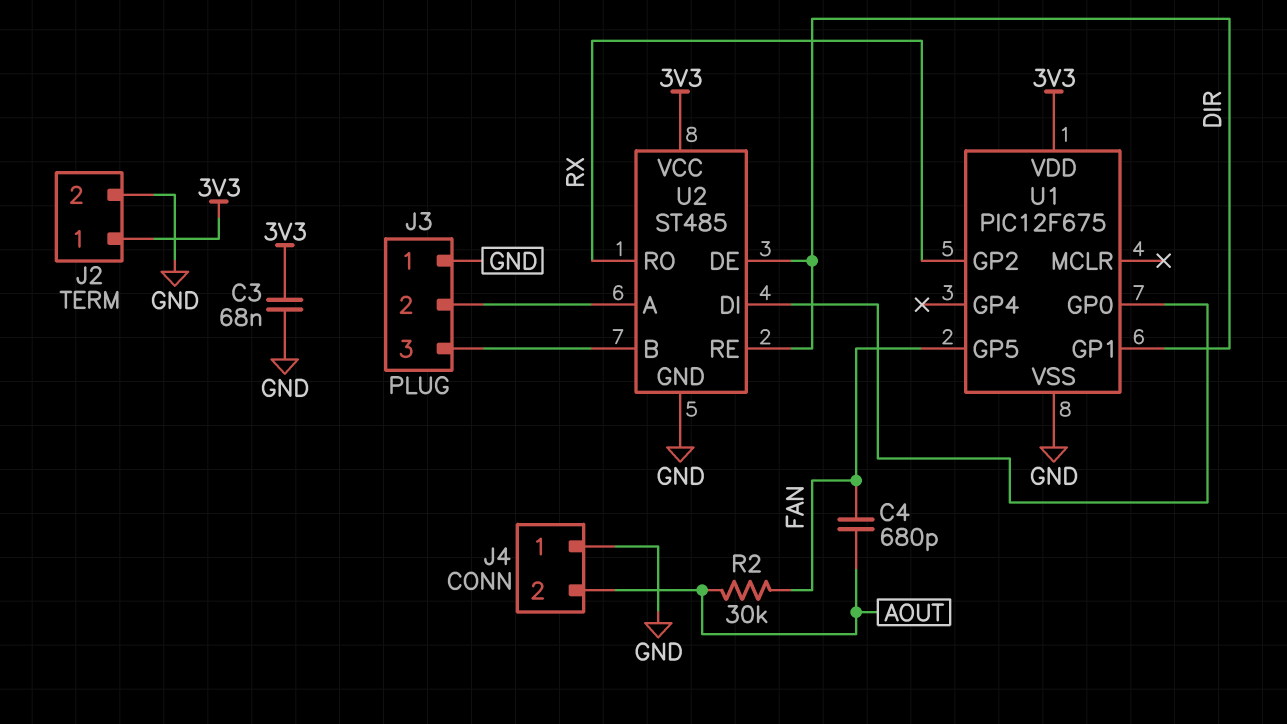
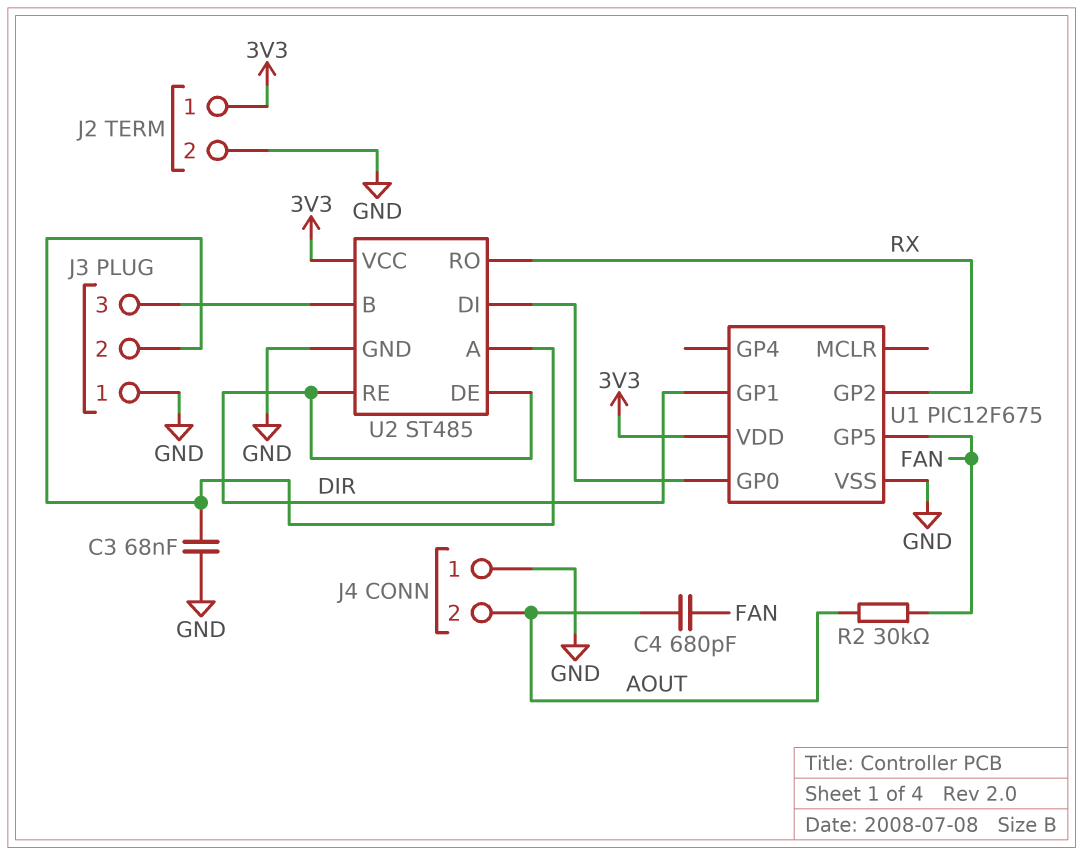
C3: 68nF (3V3, GND) -> 68nF (GND, J3/2)

